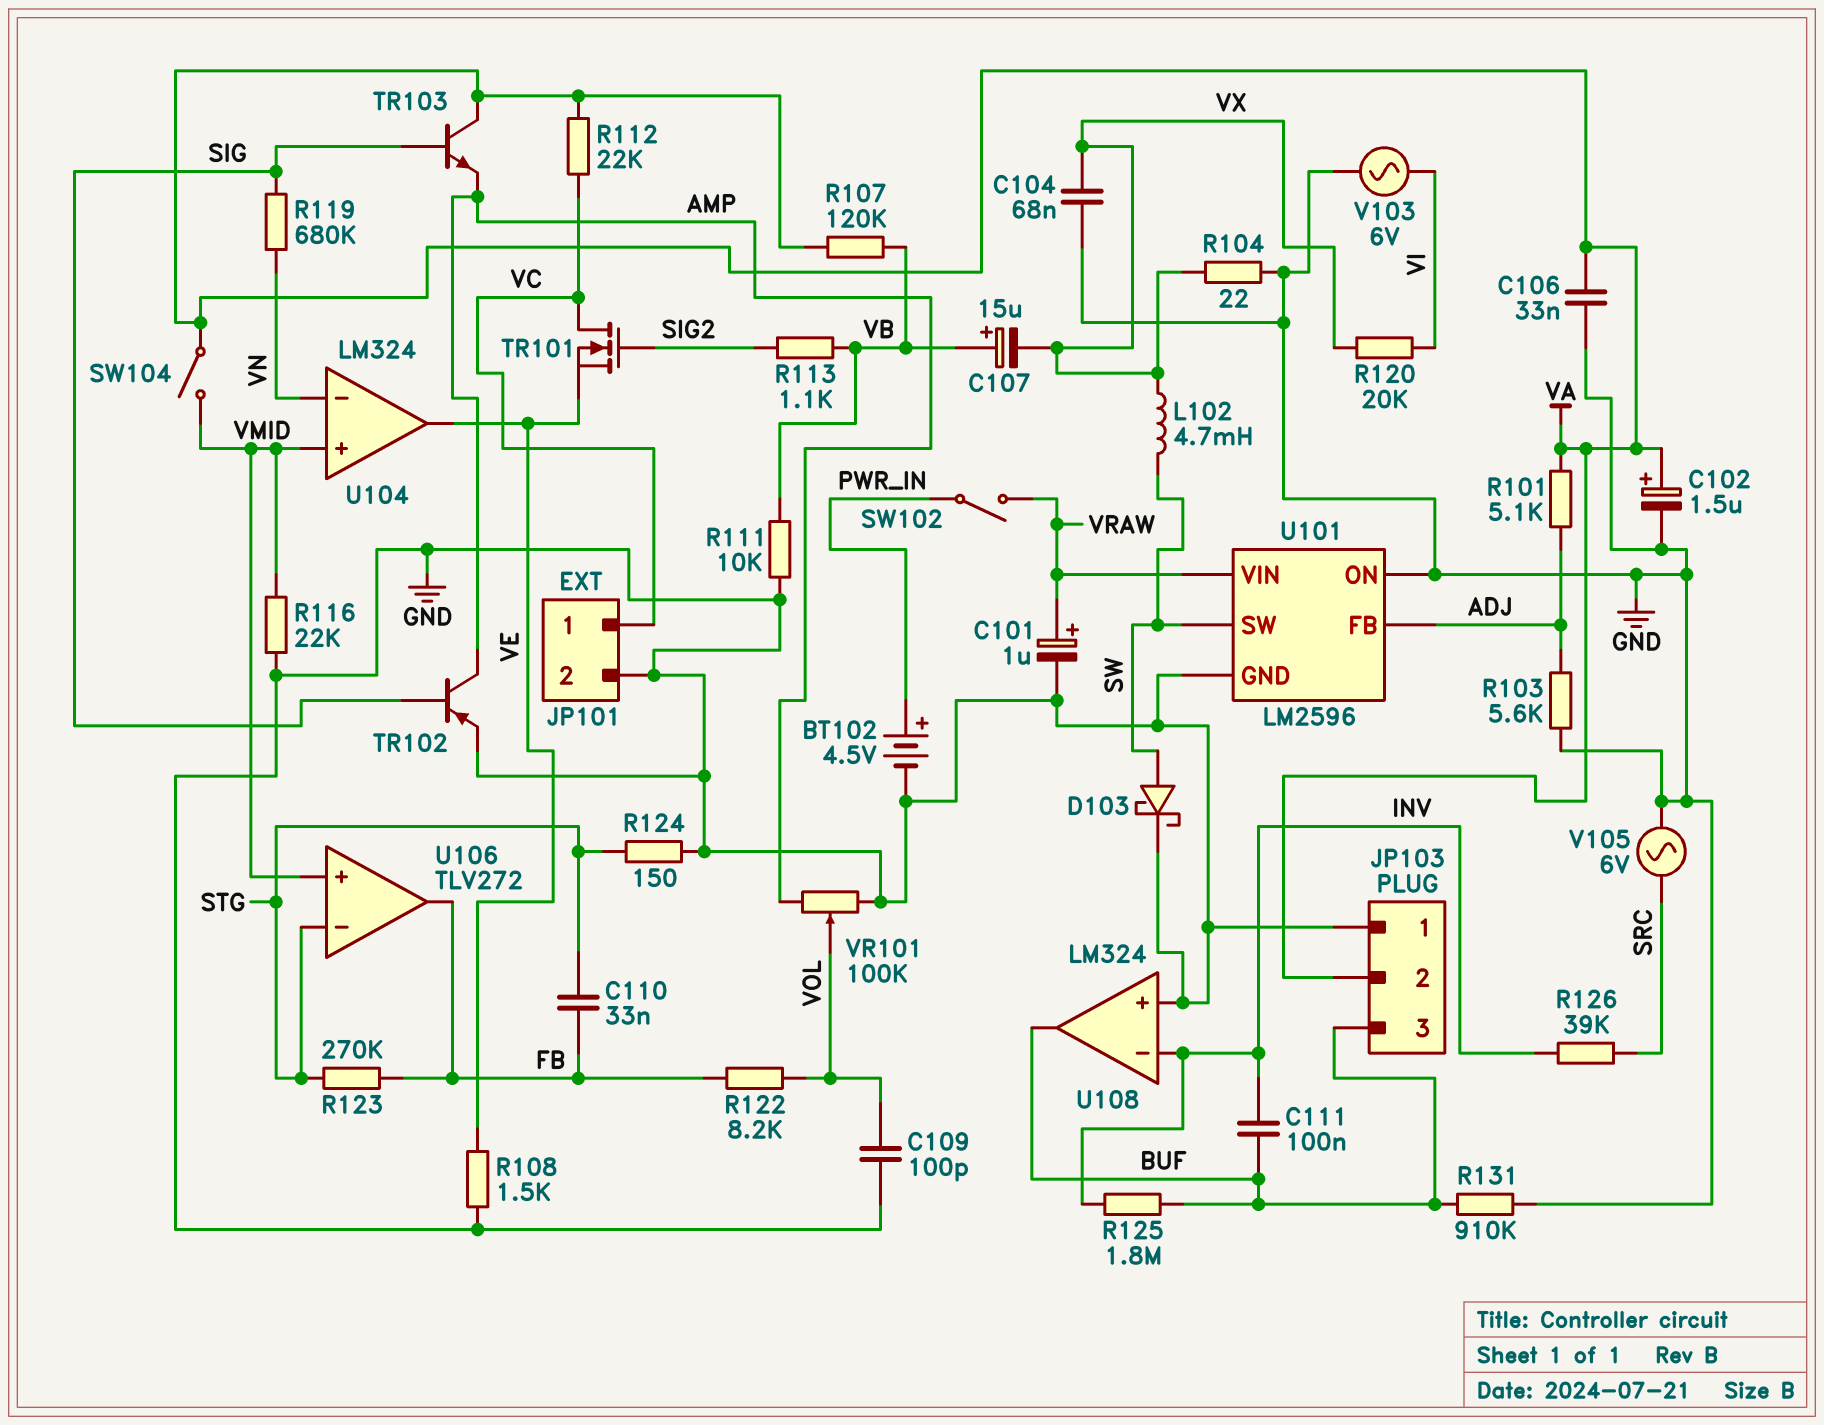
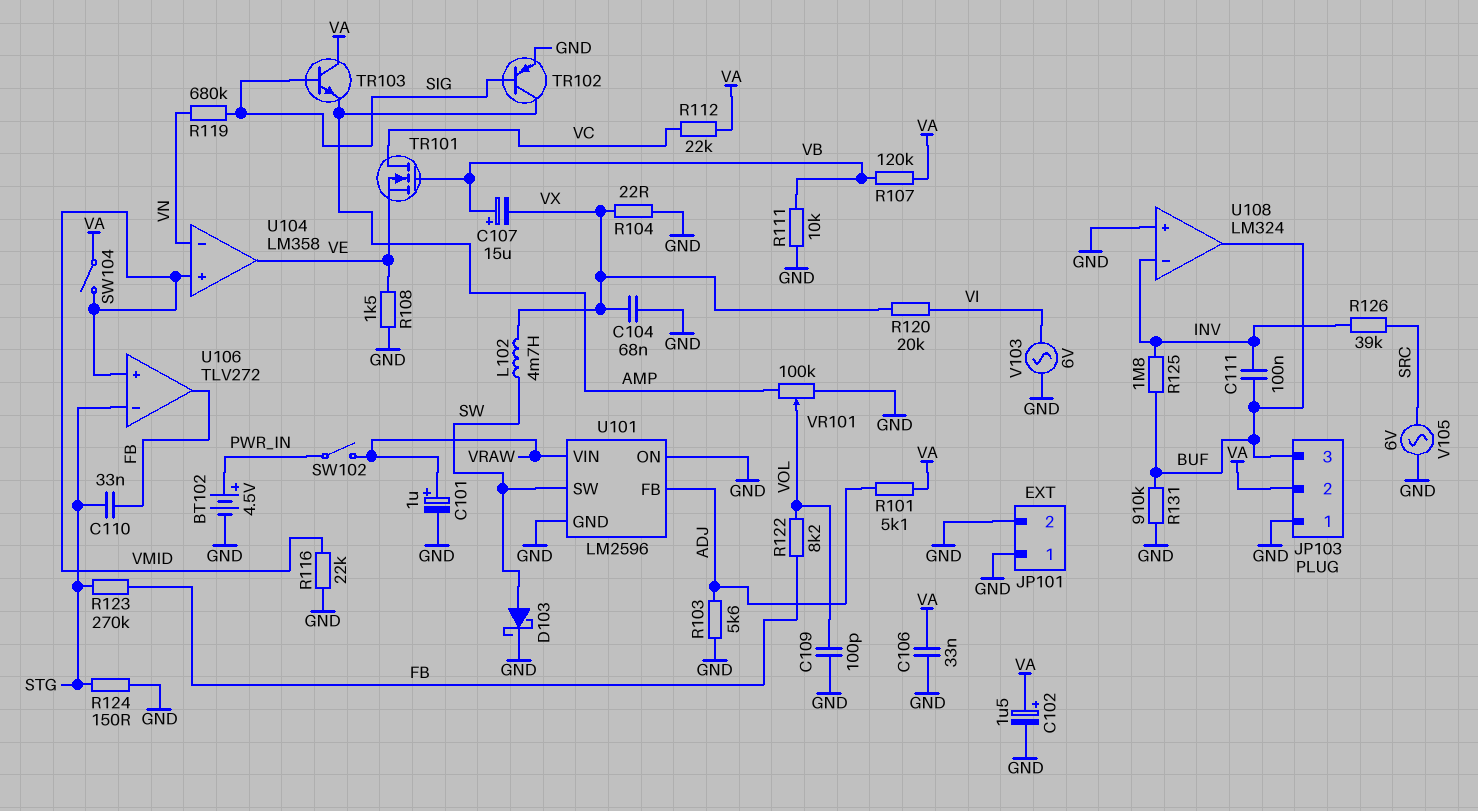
JP101 pin 1: VC -> GND
R113: 1.1k (SIG2, VB) -> none
TR101: NMOS (G SIG2, D VC, S VE) -> NMOS (G VB, D VC, S VE)
U104: LM324 -> LM358

